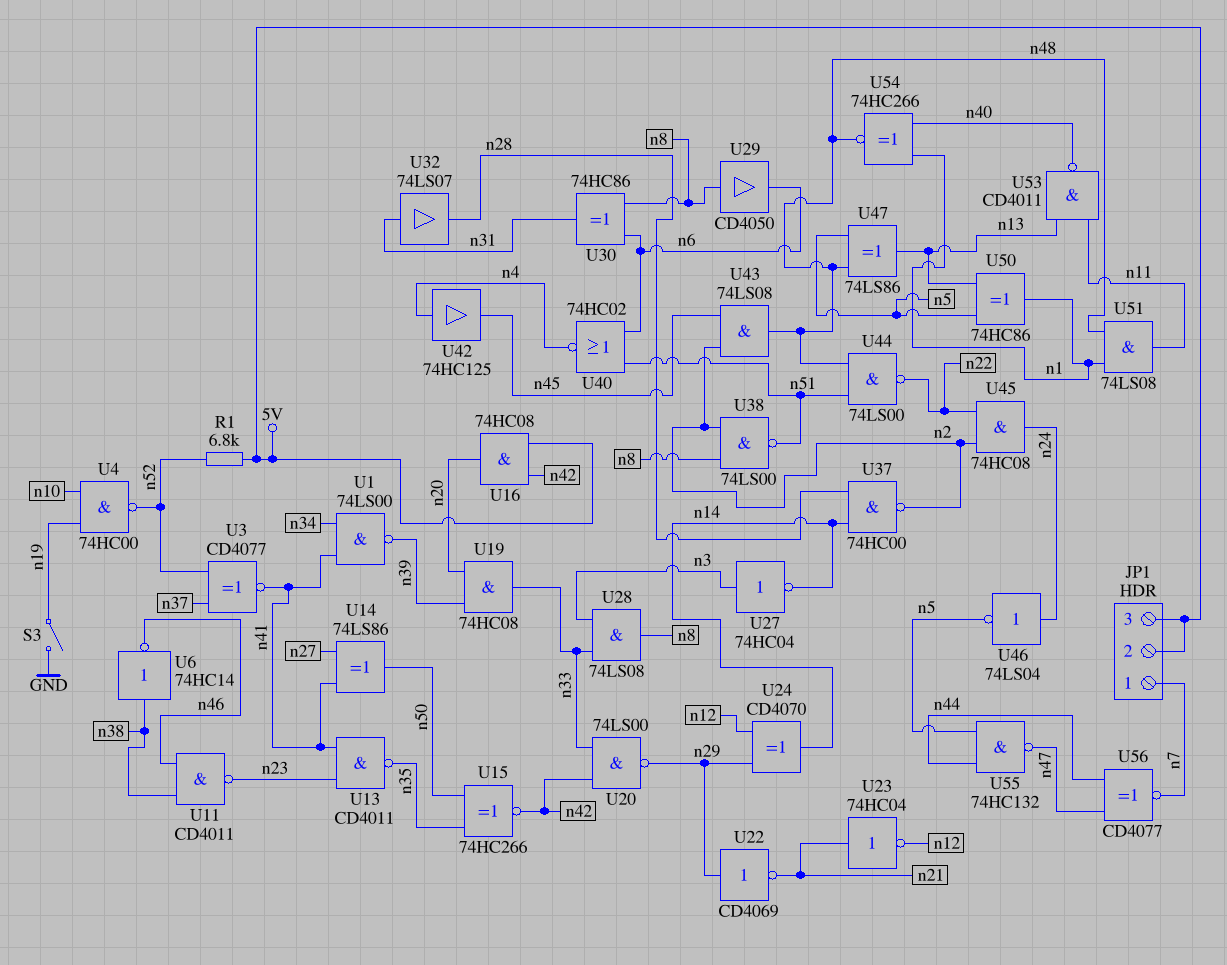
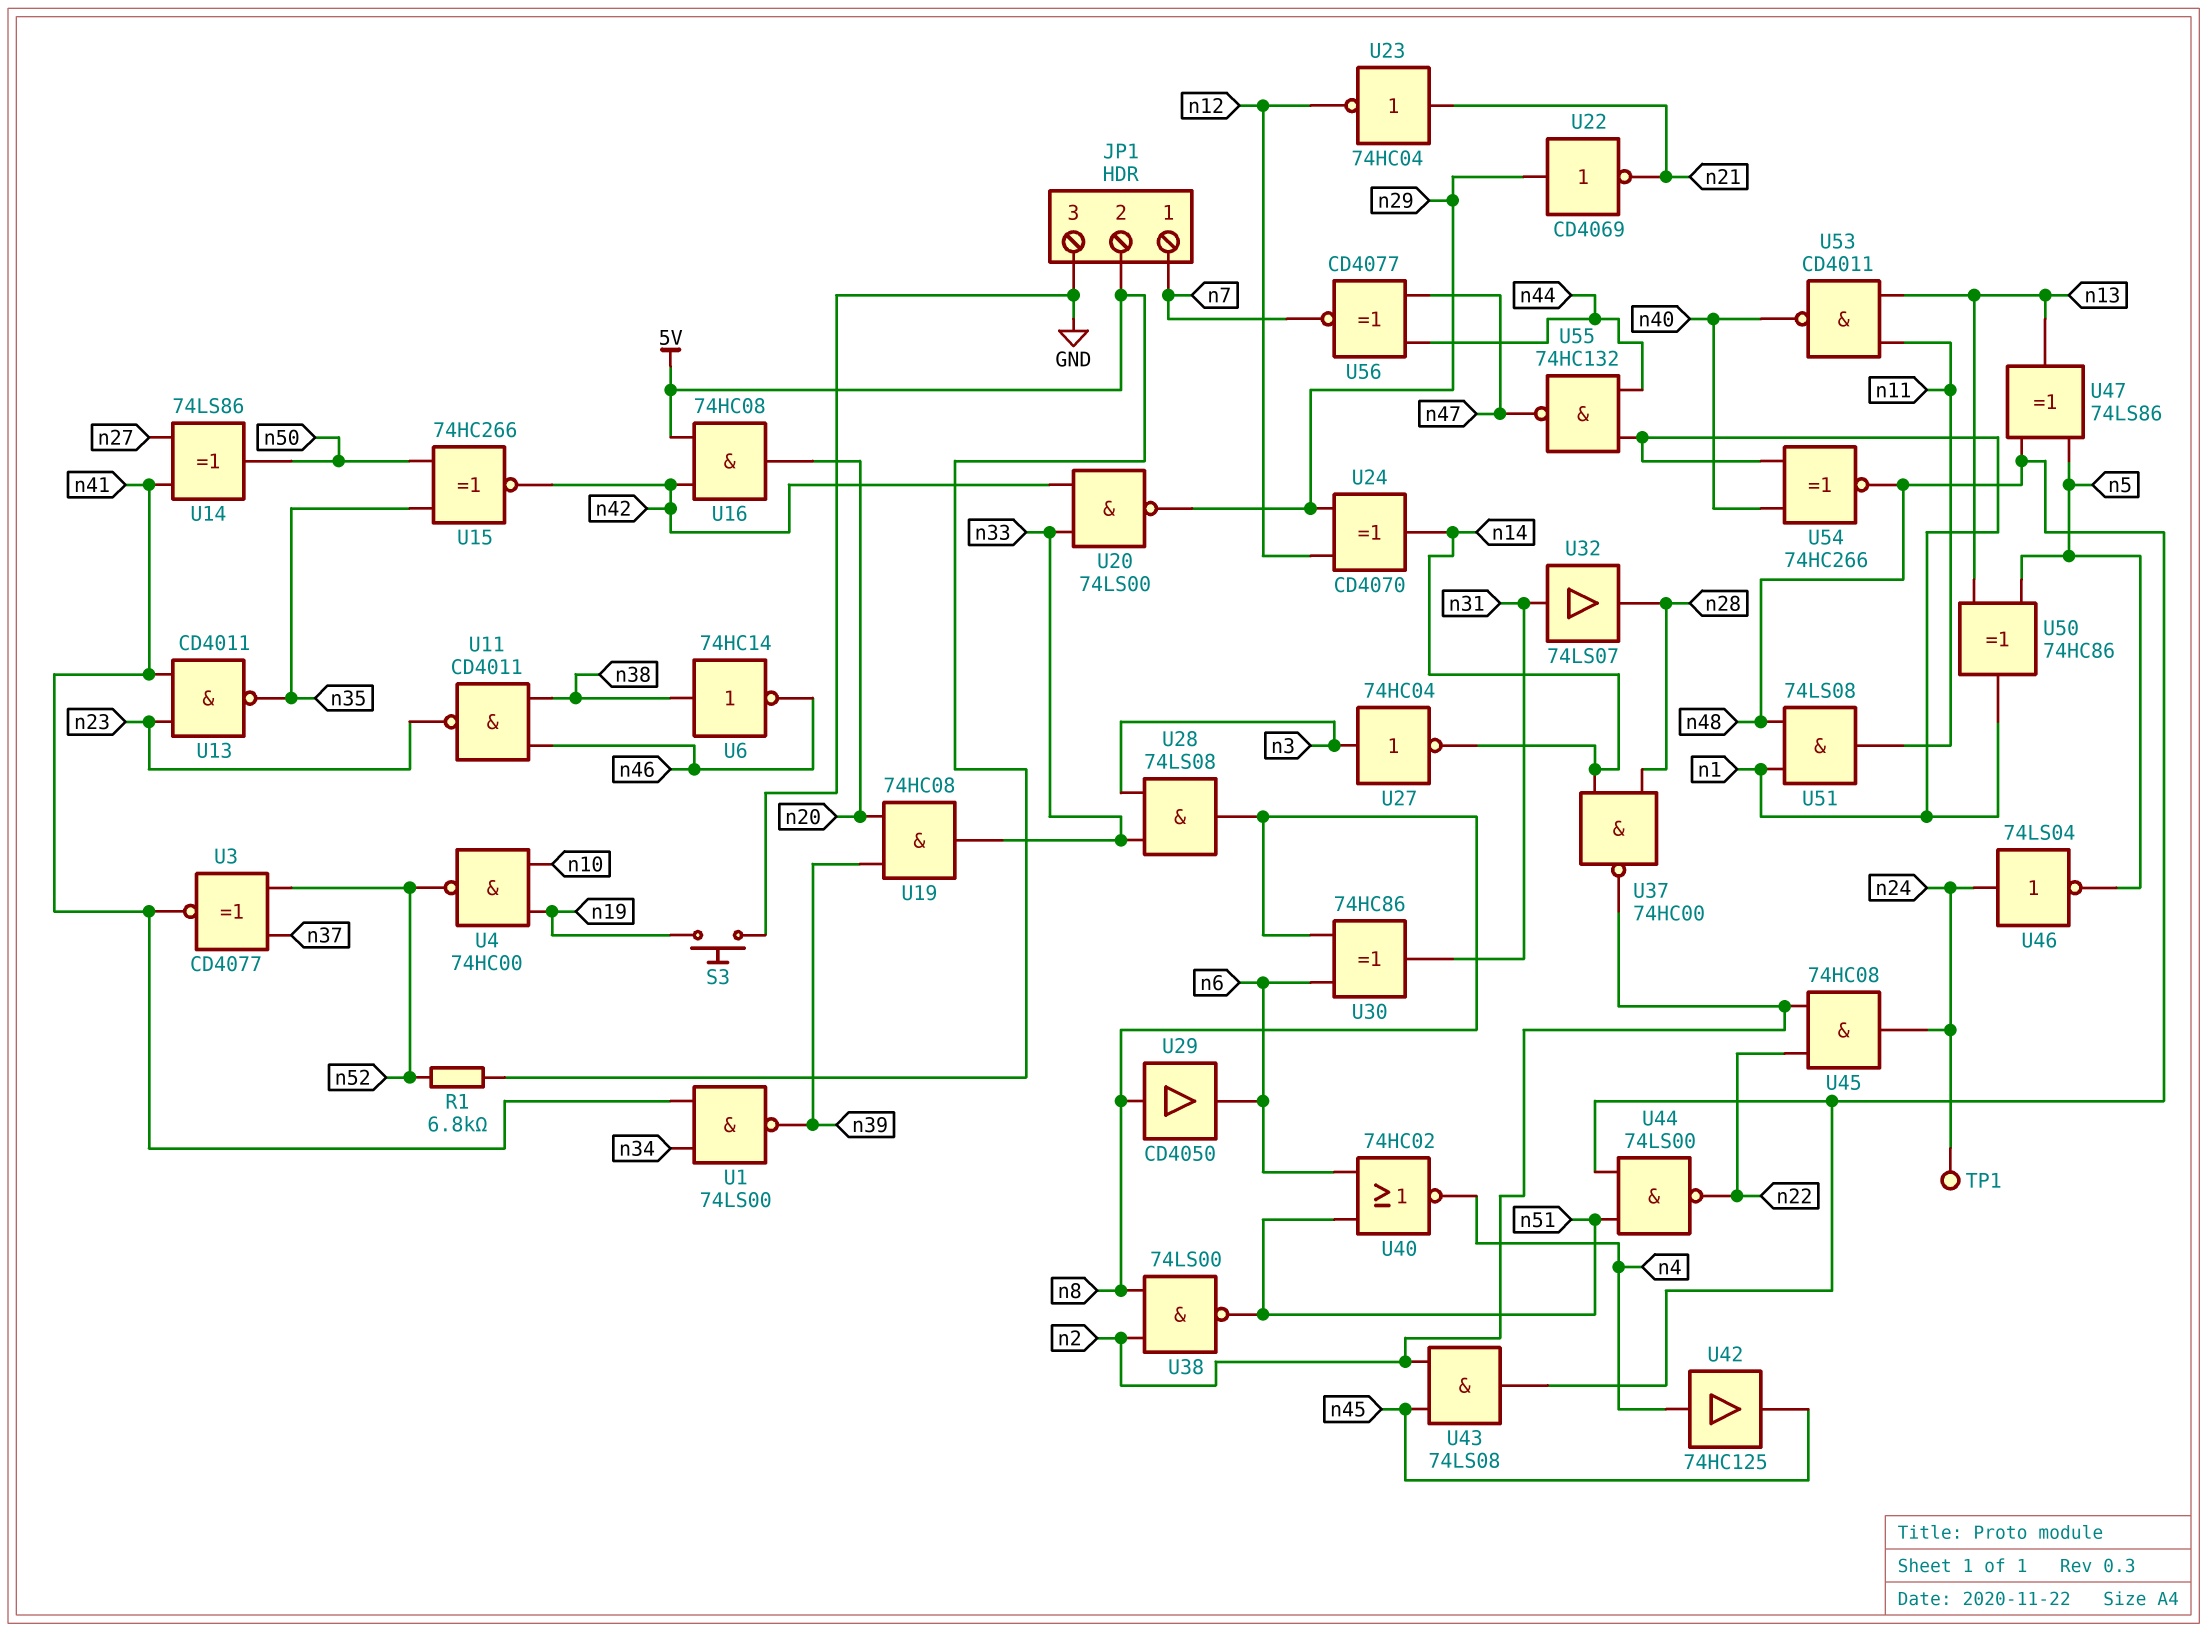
JP1 pin 3: 5V -> GND
S3: switch (GND, n19) -> button (GND, n19)
TP1: none -> test point (n24)
U55: NAND 74HC132 (in n5, in n44, out n47) -> NAND 74HC132 (in n1, in n44, out n47)

